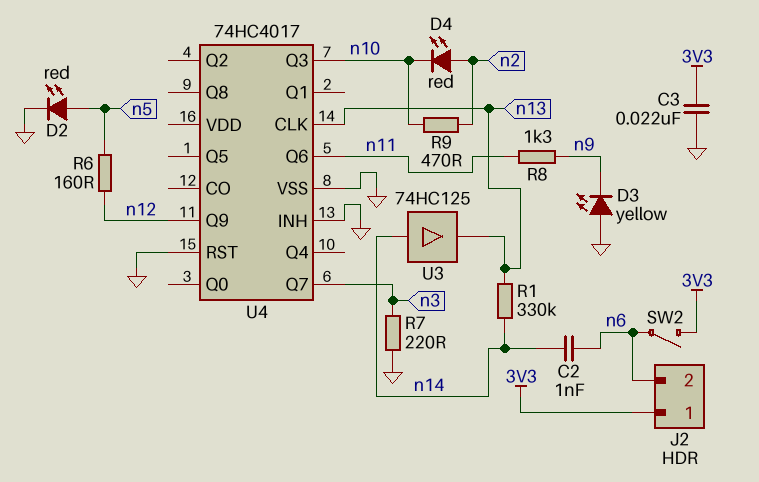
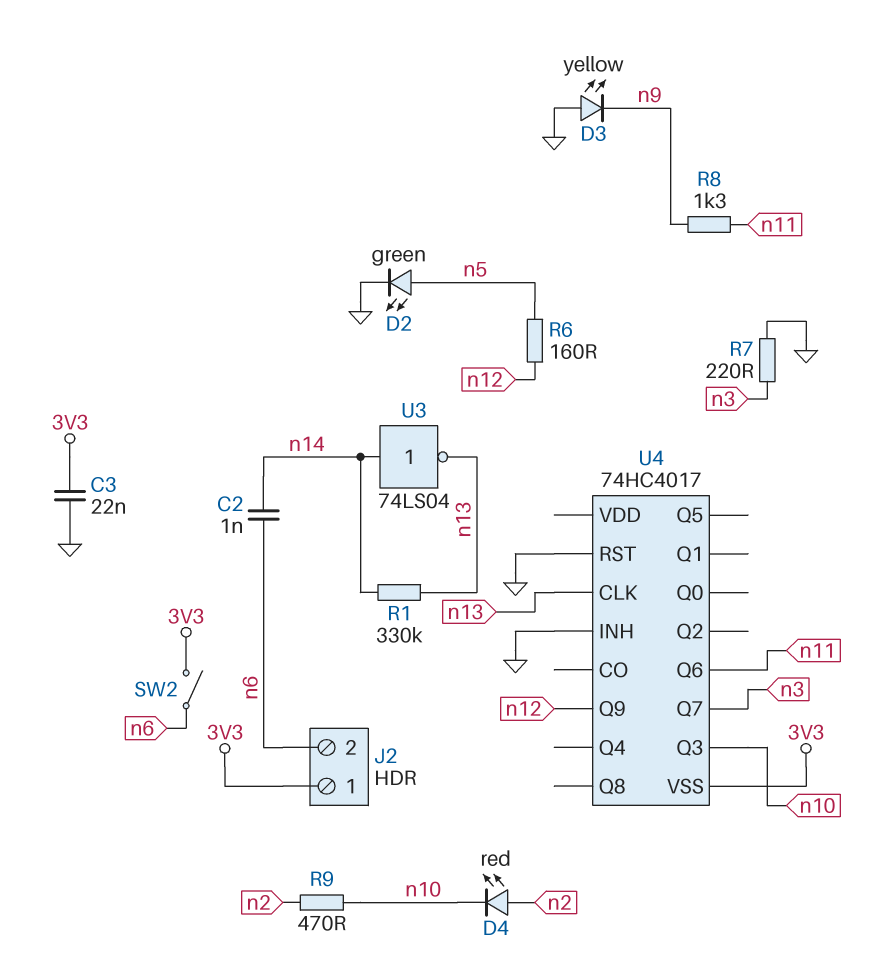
D2: LED red (A n5, K GND) -> LED green (A n5, K GND)
U3: buffer 74HC125 (in n14, out n13) -> NOT 74LS04 (in n14, out n13)
U4 pin VSS: GND -> 3V3

